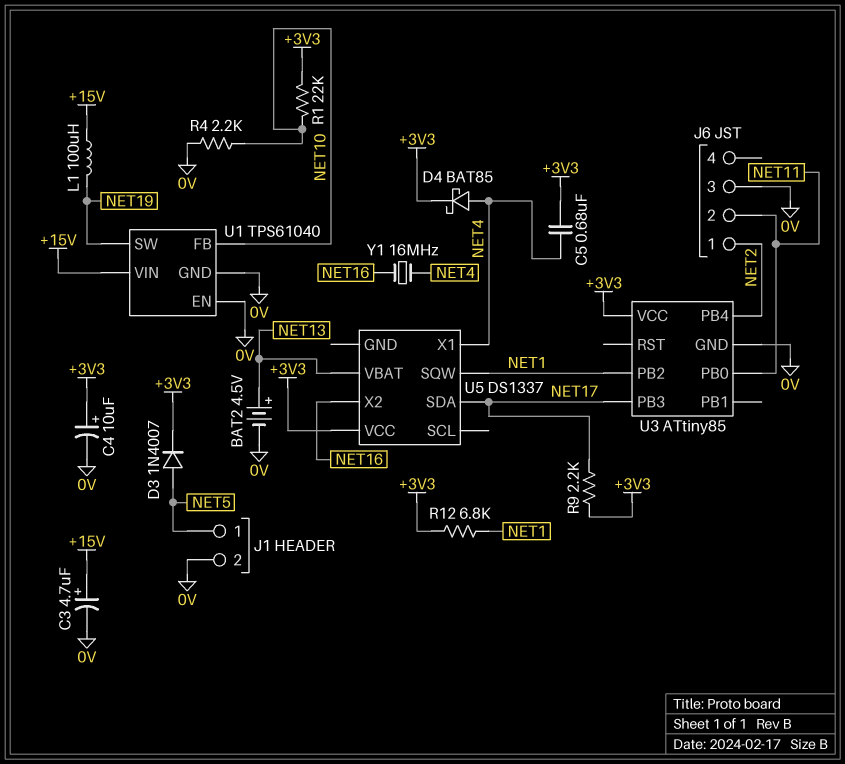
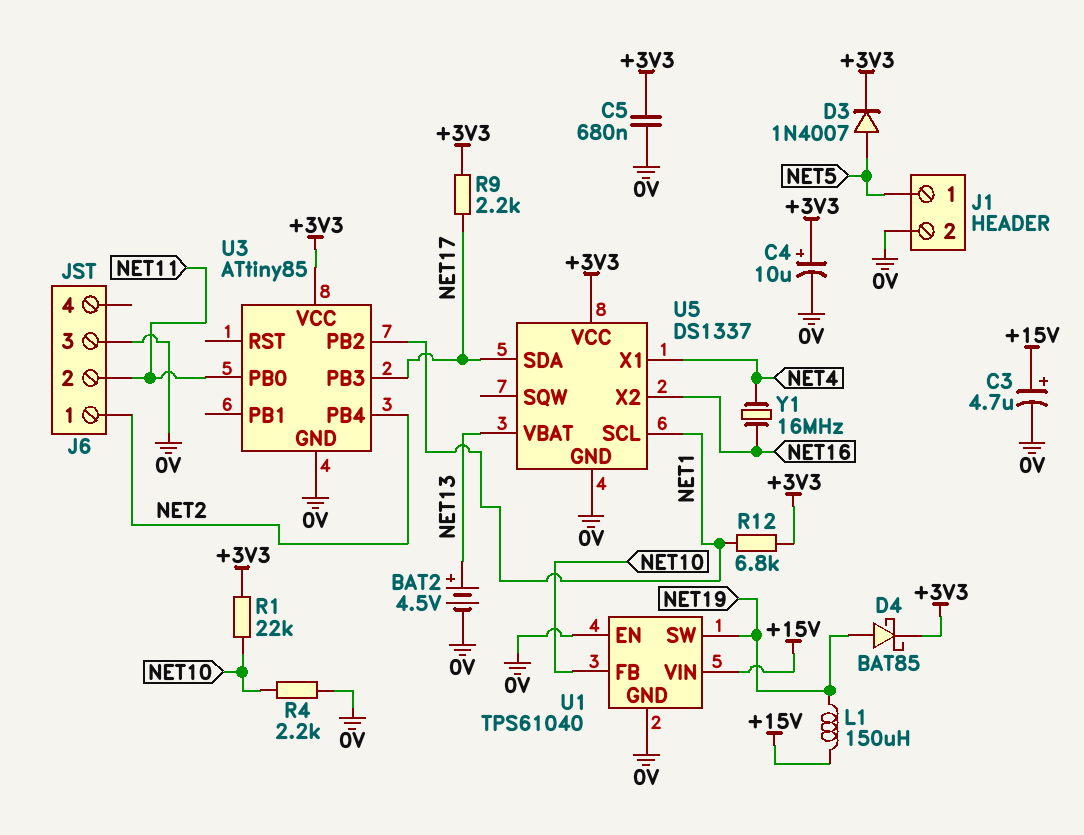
C5: 680nF (+3V3, NET4) -> 680nF (+3V3, 0V)
D4: schottky BAT85 (A NET4, K +3V3) -> schottky BAT85 (A NET19, K +3V3)
L1: 100uH (+15V, NET19) -> 150uH (+15V, NET19)
U5 pin GND: none -> 0V
U5 pin SCL: none -> NET1
U5 pin SQW: NET1 -> none

